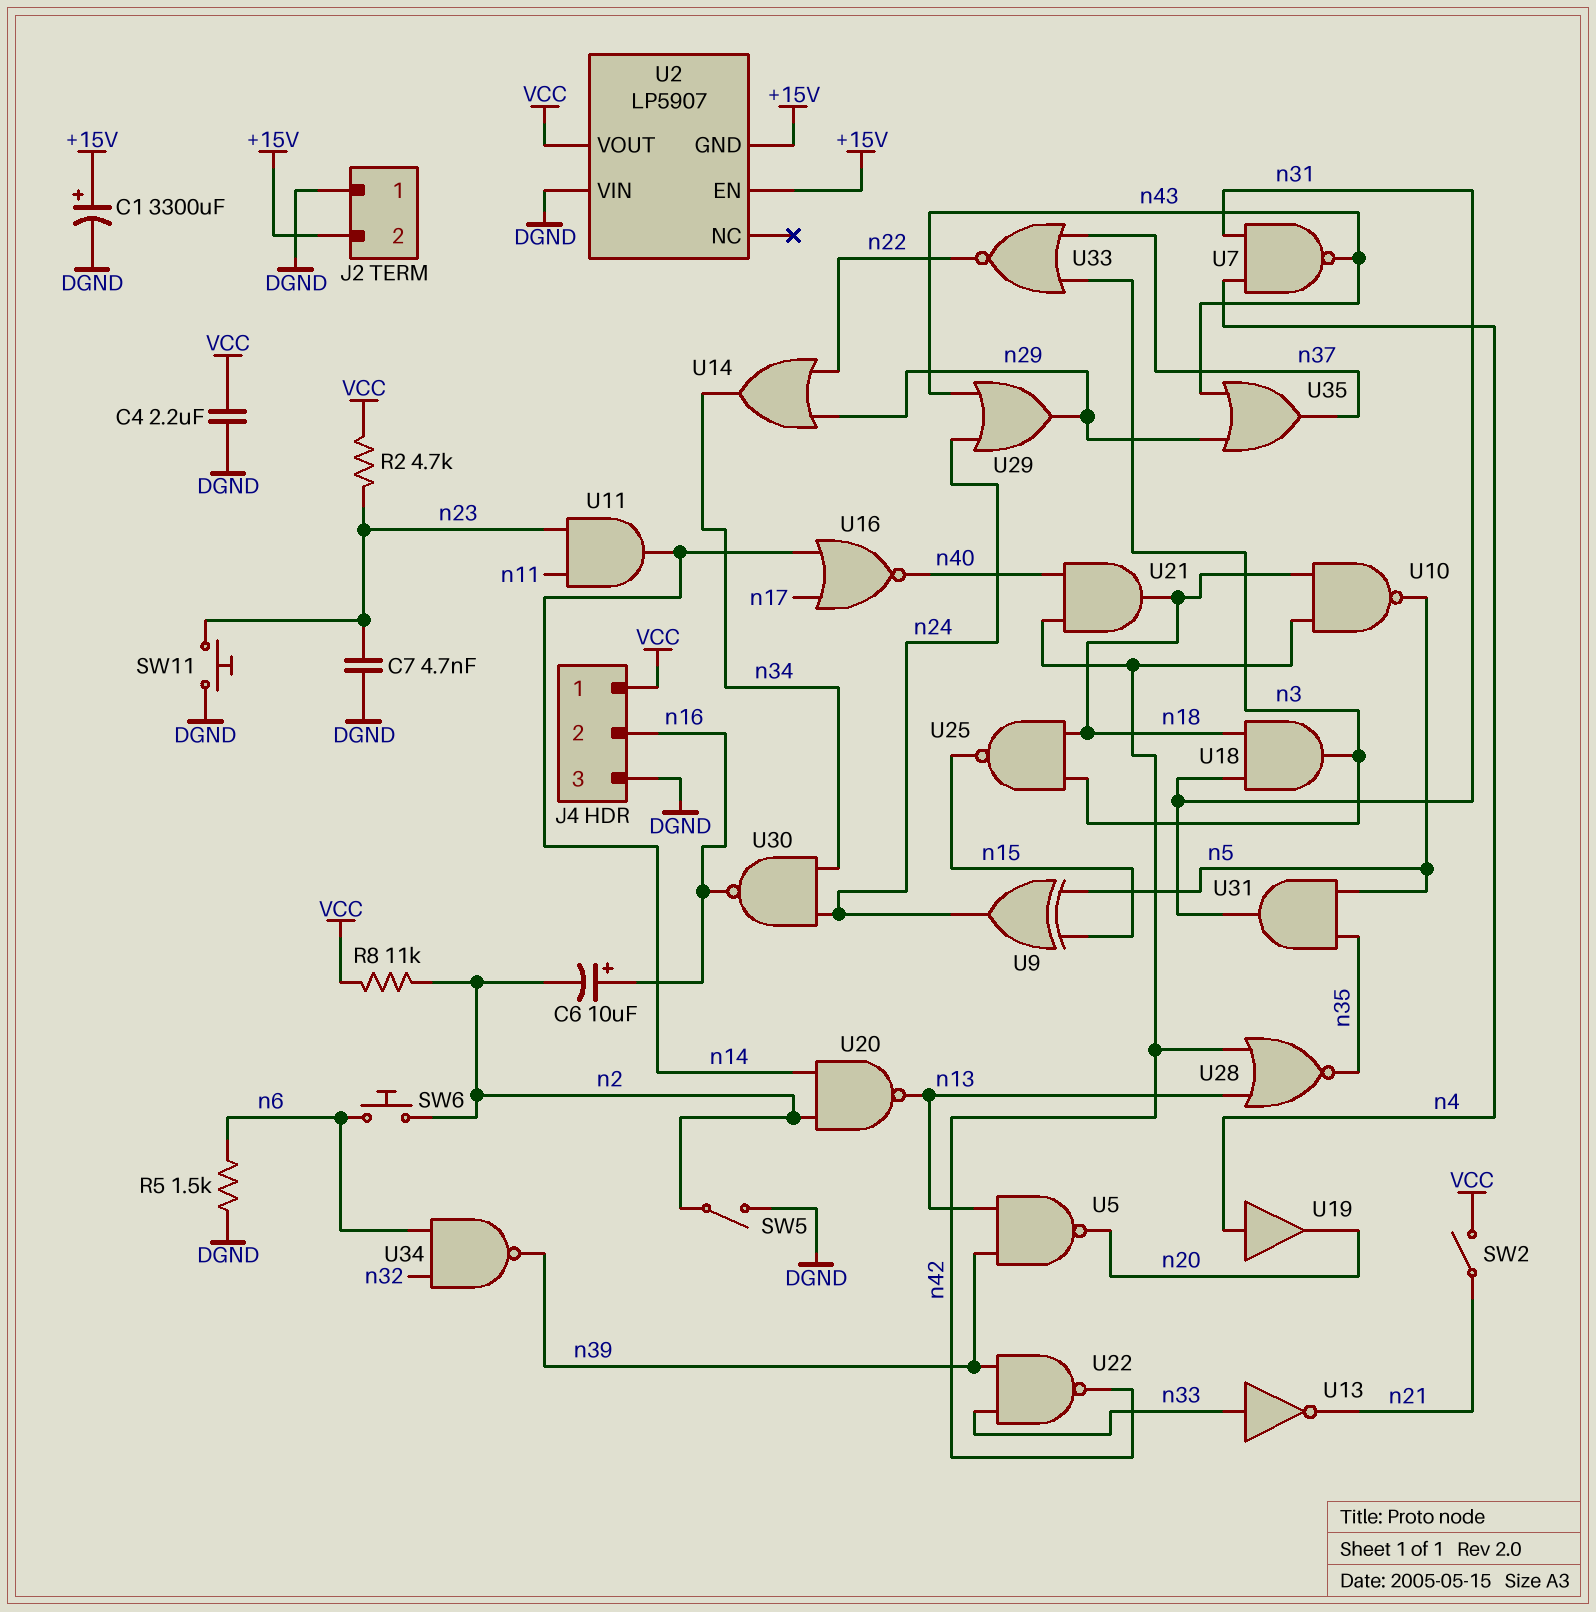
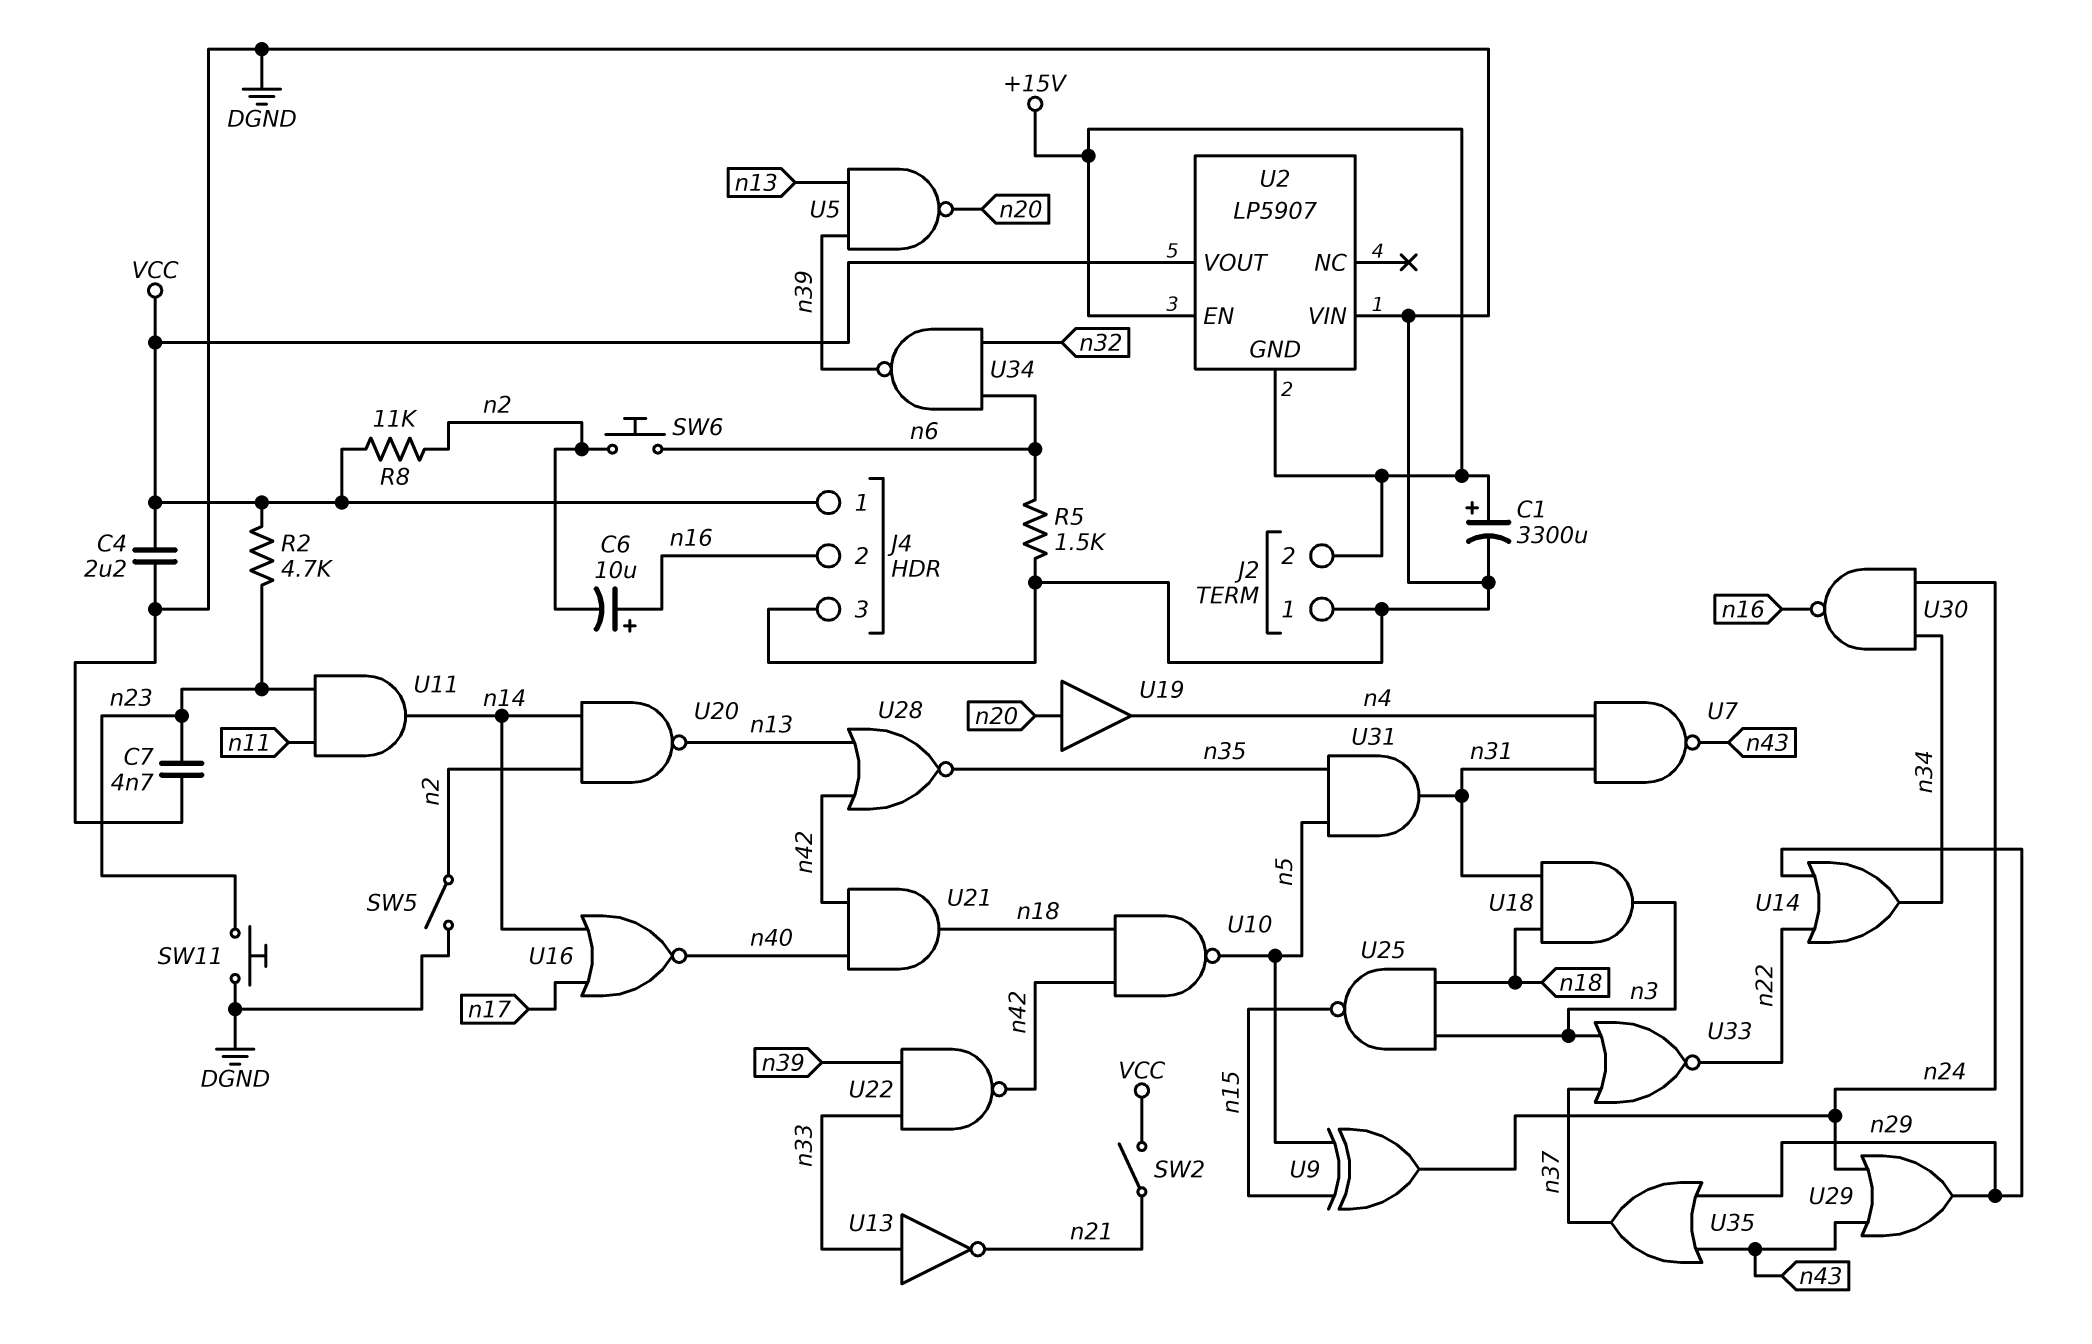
U19: buffer (in n4, out n20) -> buffer (in n20, out n4)

